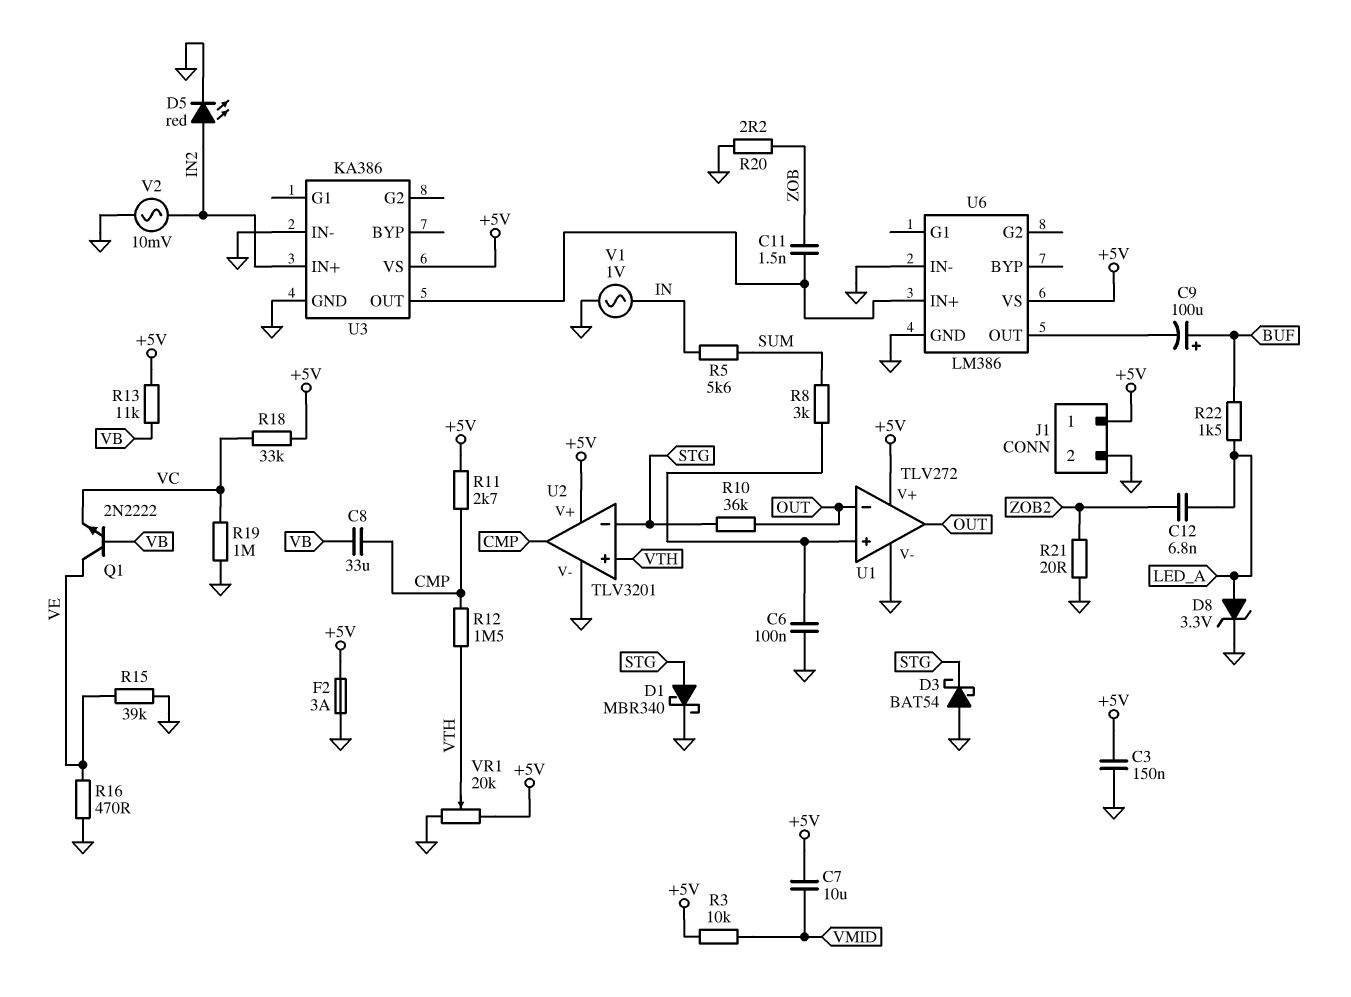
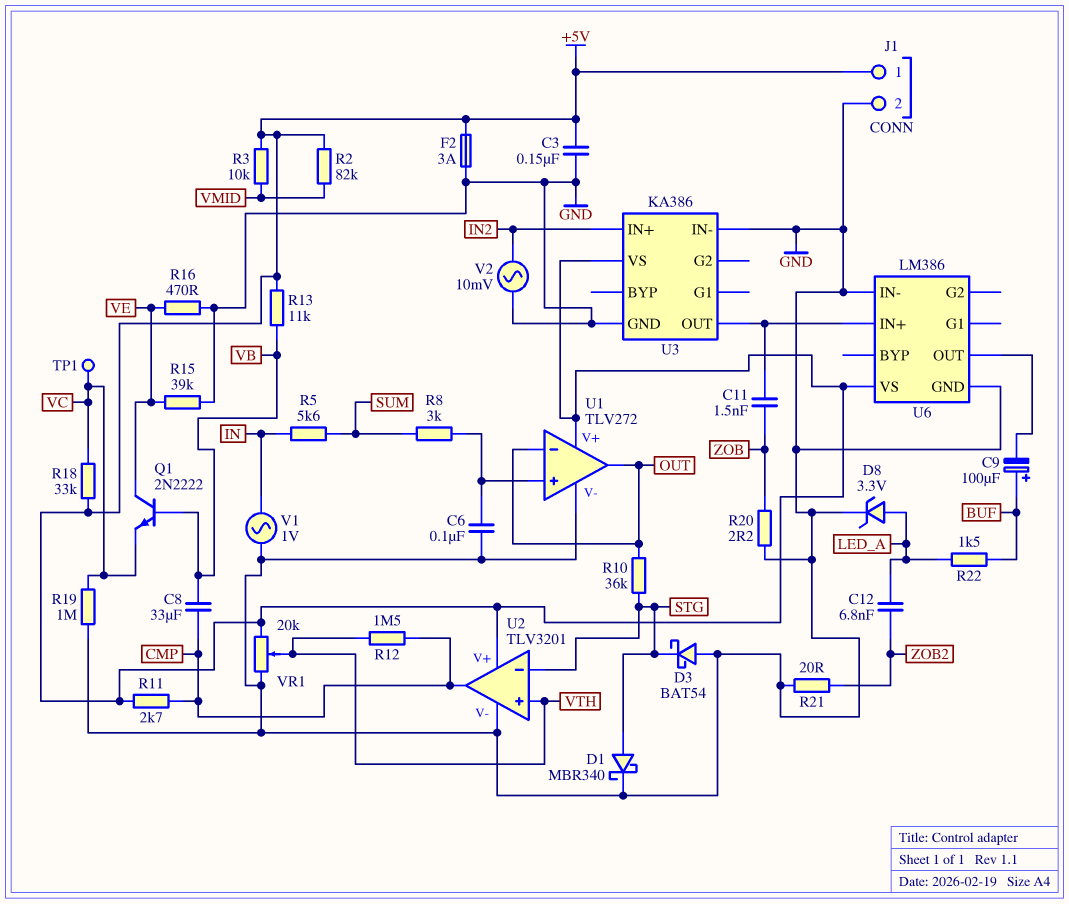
C7: 10uF (+5V, VMID) -> none
D5: LED red (A IN2, K GND) -> none
R2: none -> 82k (+5V, VMID)
TP1: none -> test point (VC)

